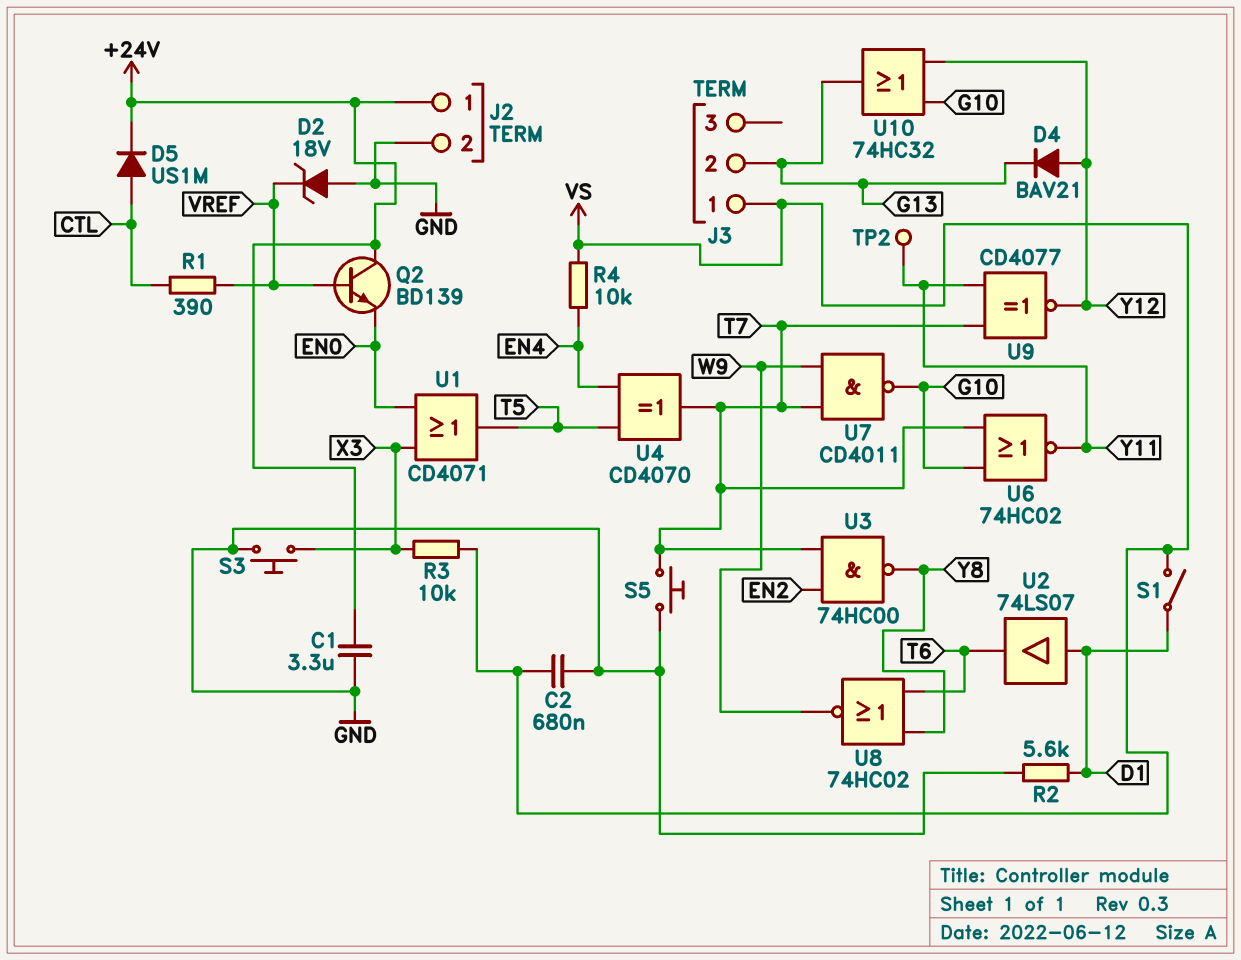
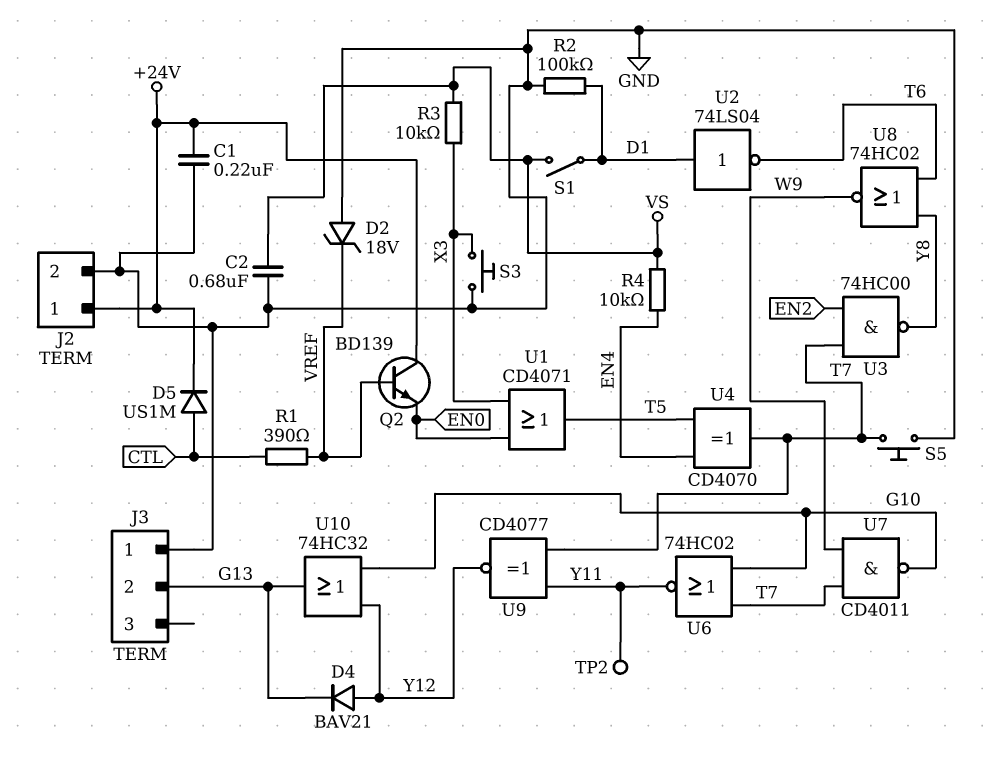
C1: 3.3uF (+24V, GND) -> 220nF (+24V, GND)
J3 pin 1: VS -> GND
R2: 5.6k (D1, GND) -> 100k (D1, GND)
U2: buffer 74LS07 (in D1, out T6) -> NOT 74LS04 (in D1, out T6)

